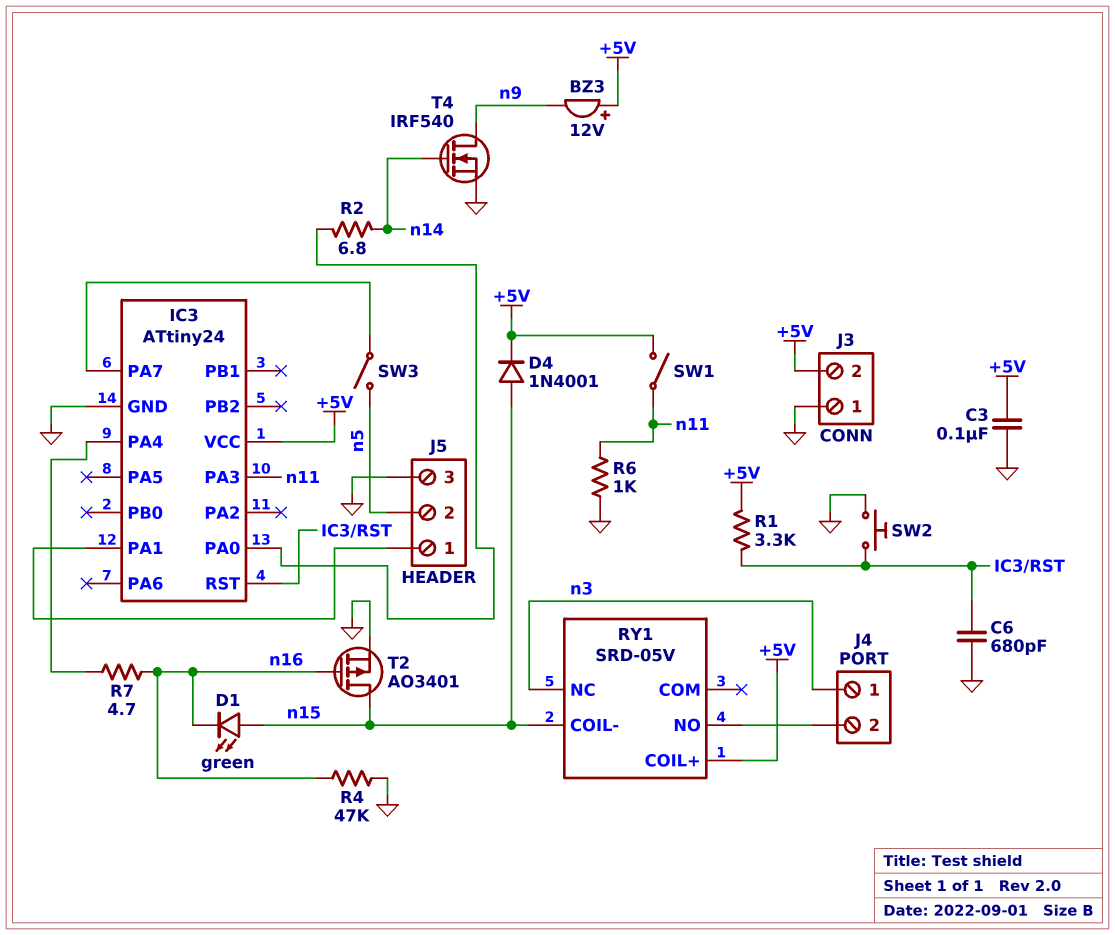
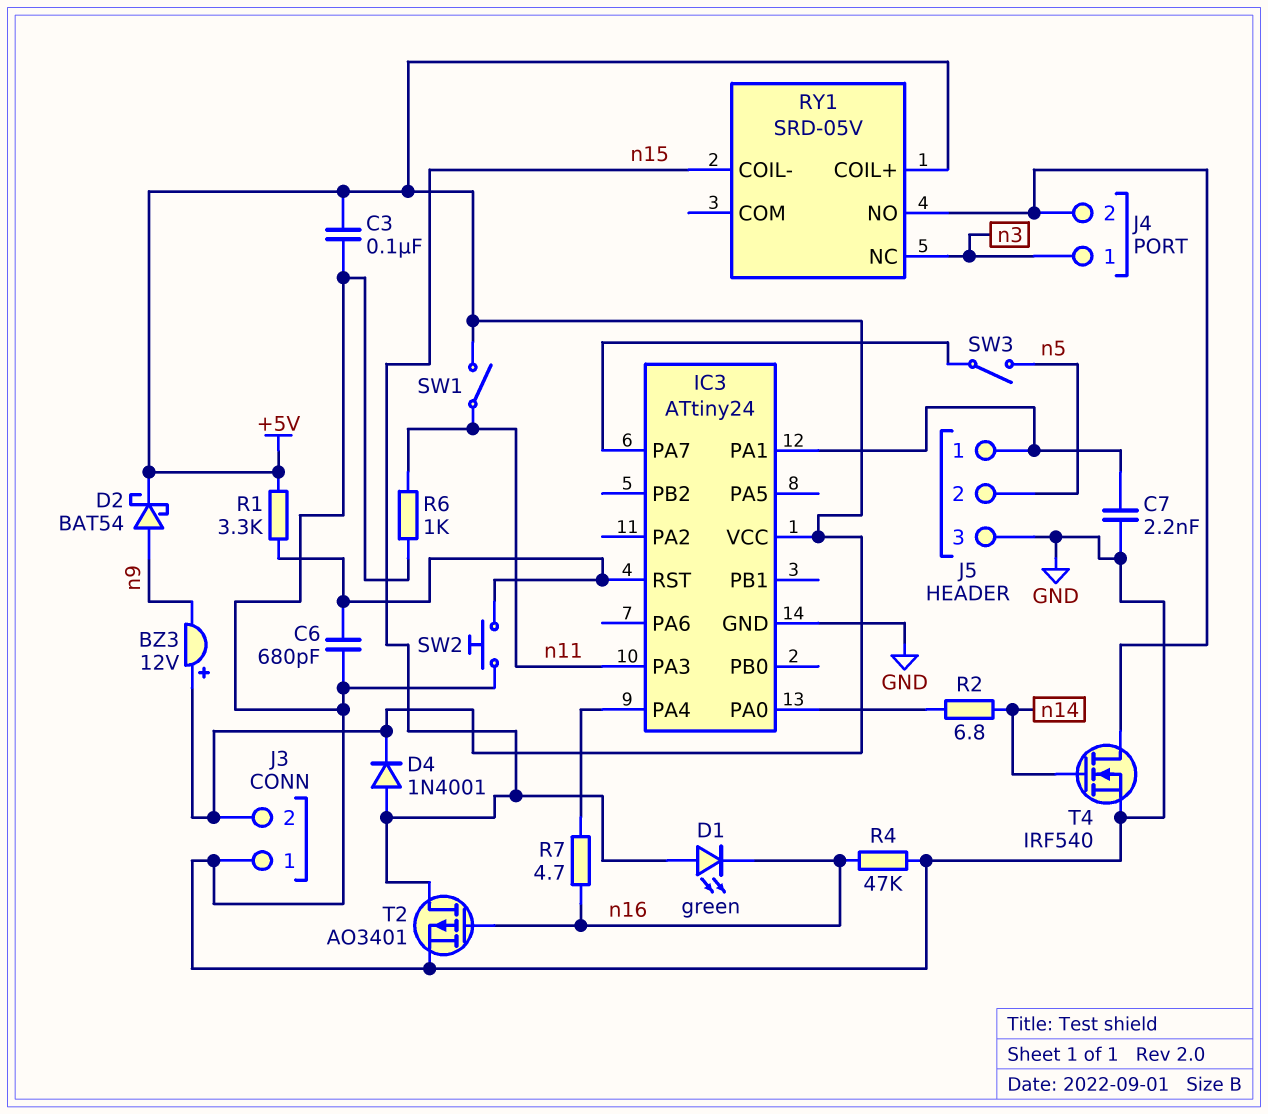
C7: none -> 2.2nF (GND, IC3/PA1)
D2: none -> schottky BAT54 (A n9, K +5V)
T4: NMOS IRF540 (G n14, D n9, S GND) -> NMOS IRF540 (G n14, D J4/2, S GND)

